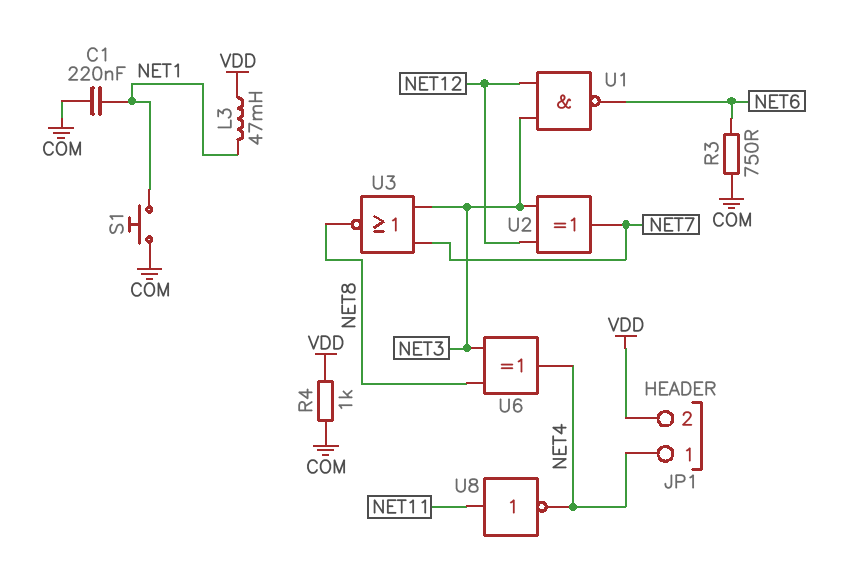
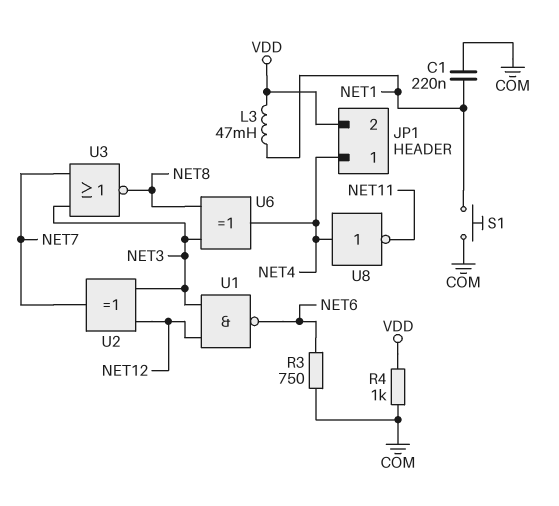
U8: NOT (in NET11, out NET4) -> NOT (in NET4, out NET11)

